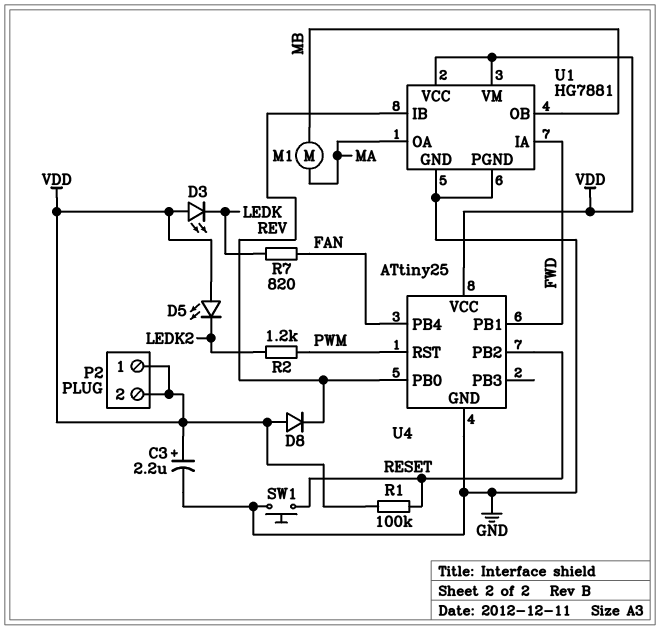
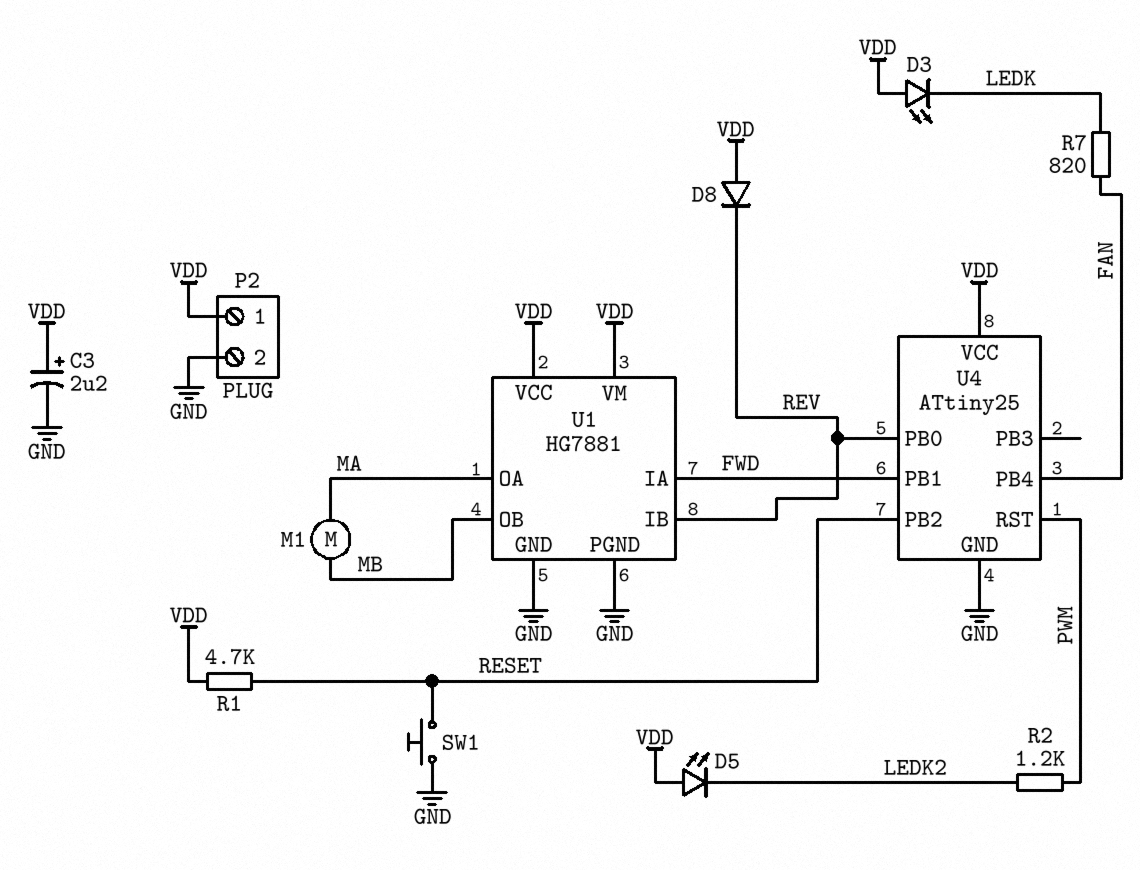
P2 pin 2: VDD -> GND
R1: 100k (RESET, VDD) -> 4.7k (RESET, VDD)

